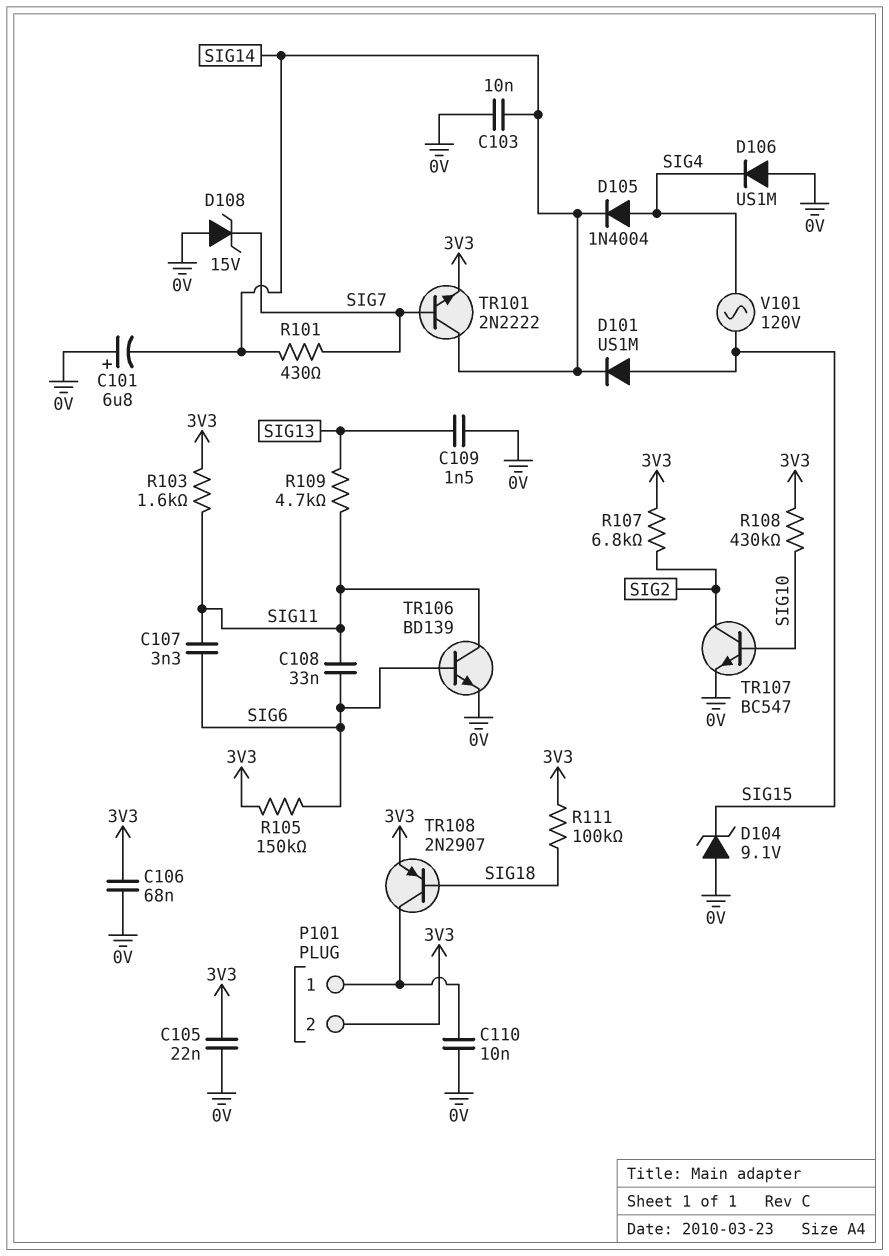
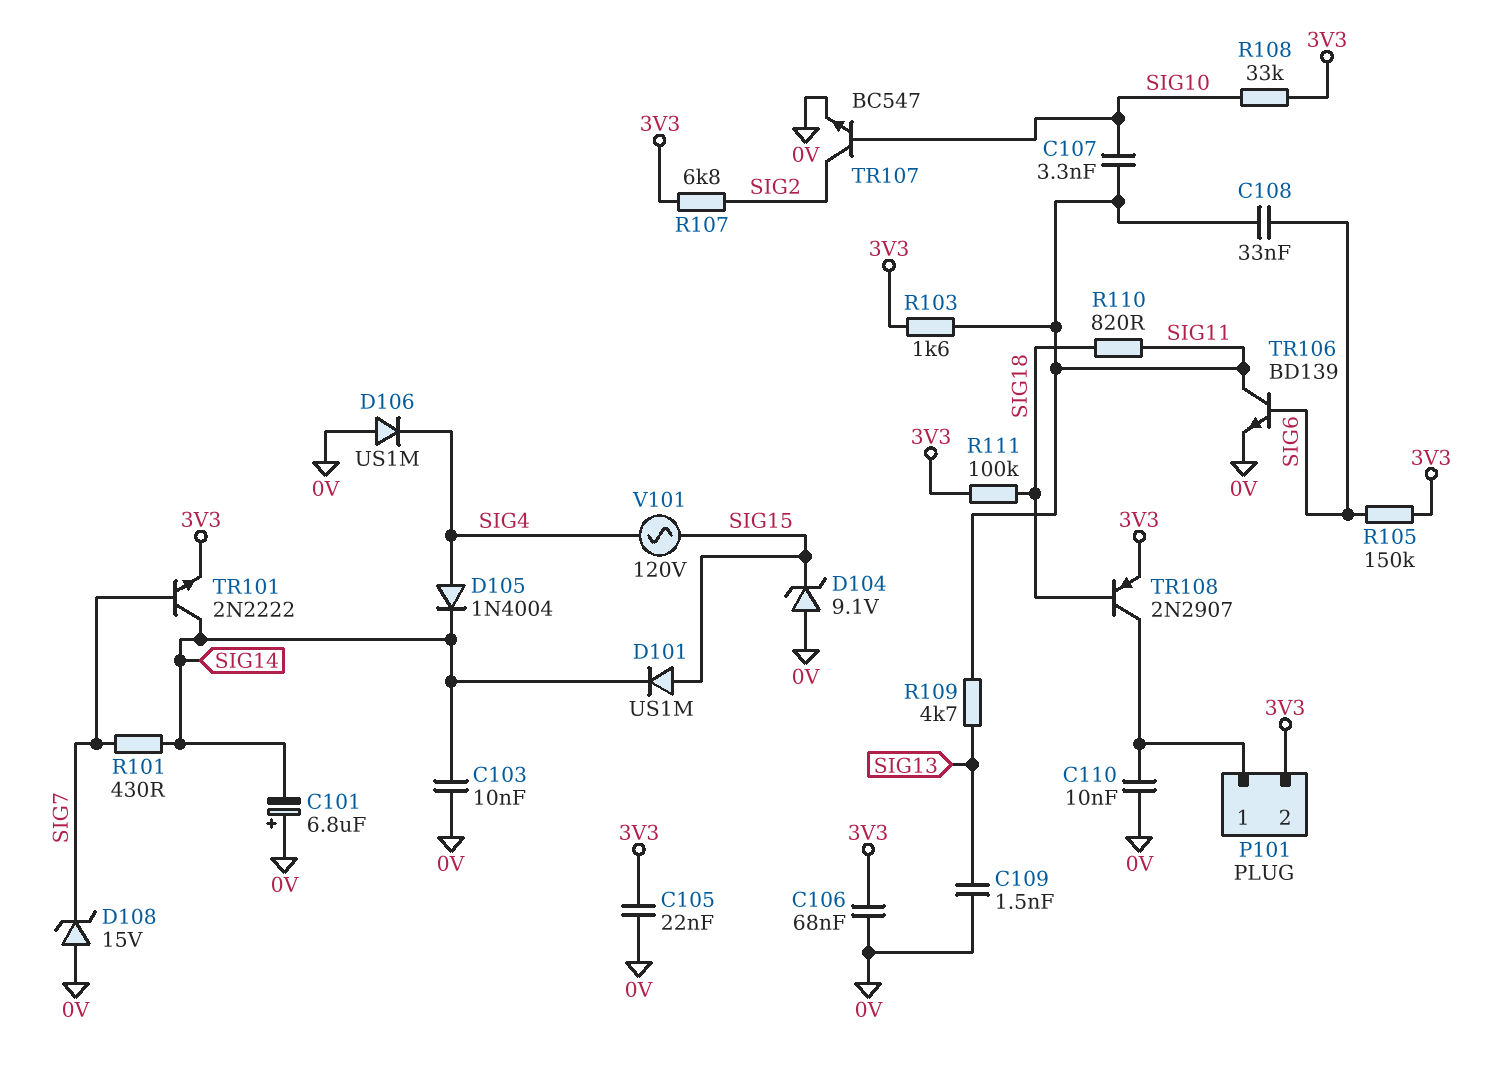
C107: 3.3nF (SIG6, SIG11) -> 3.3nF (SIG10, SIG11)
R108: 430k (3V3, SIG10) -> 33k (3V3, SIG10)
R110: none -> 820 (SIG11, SIG18)

